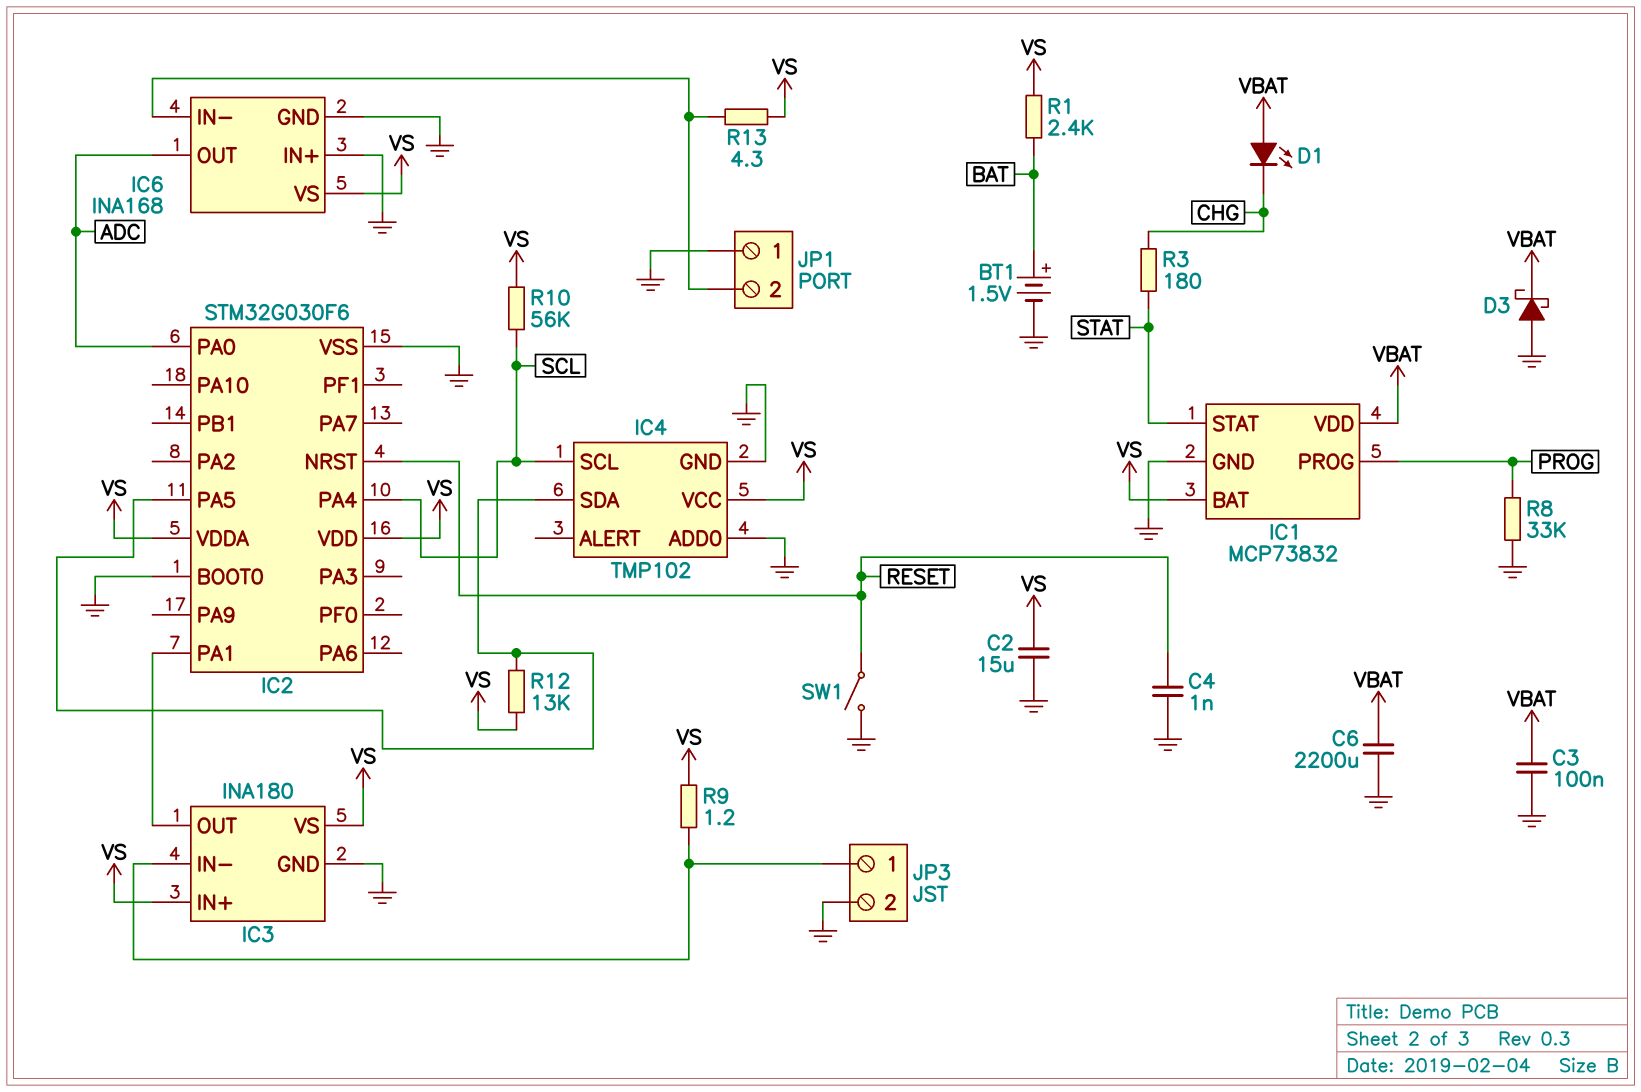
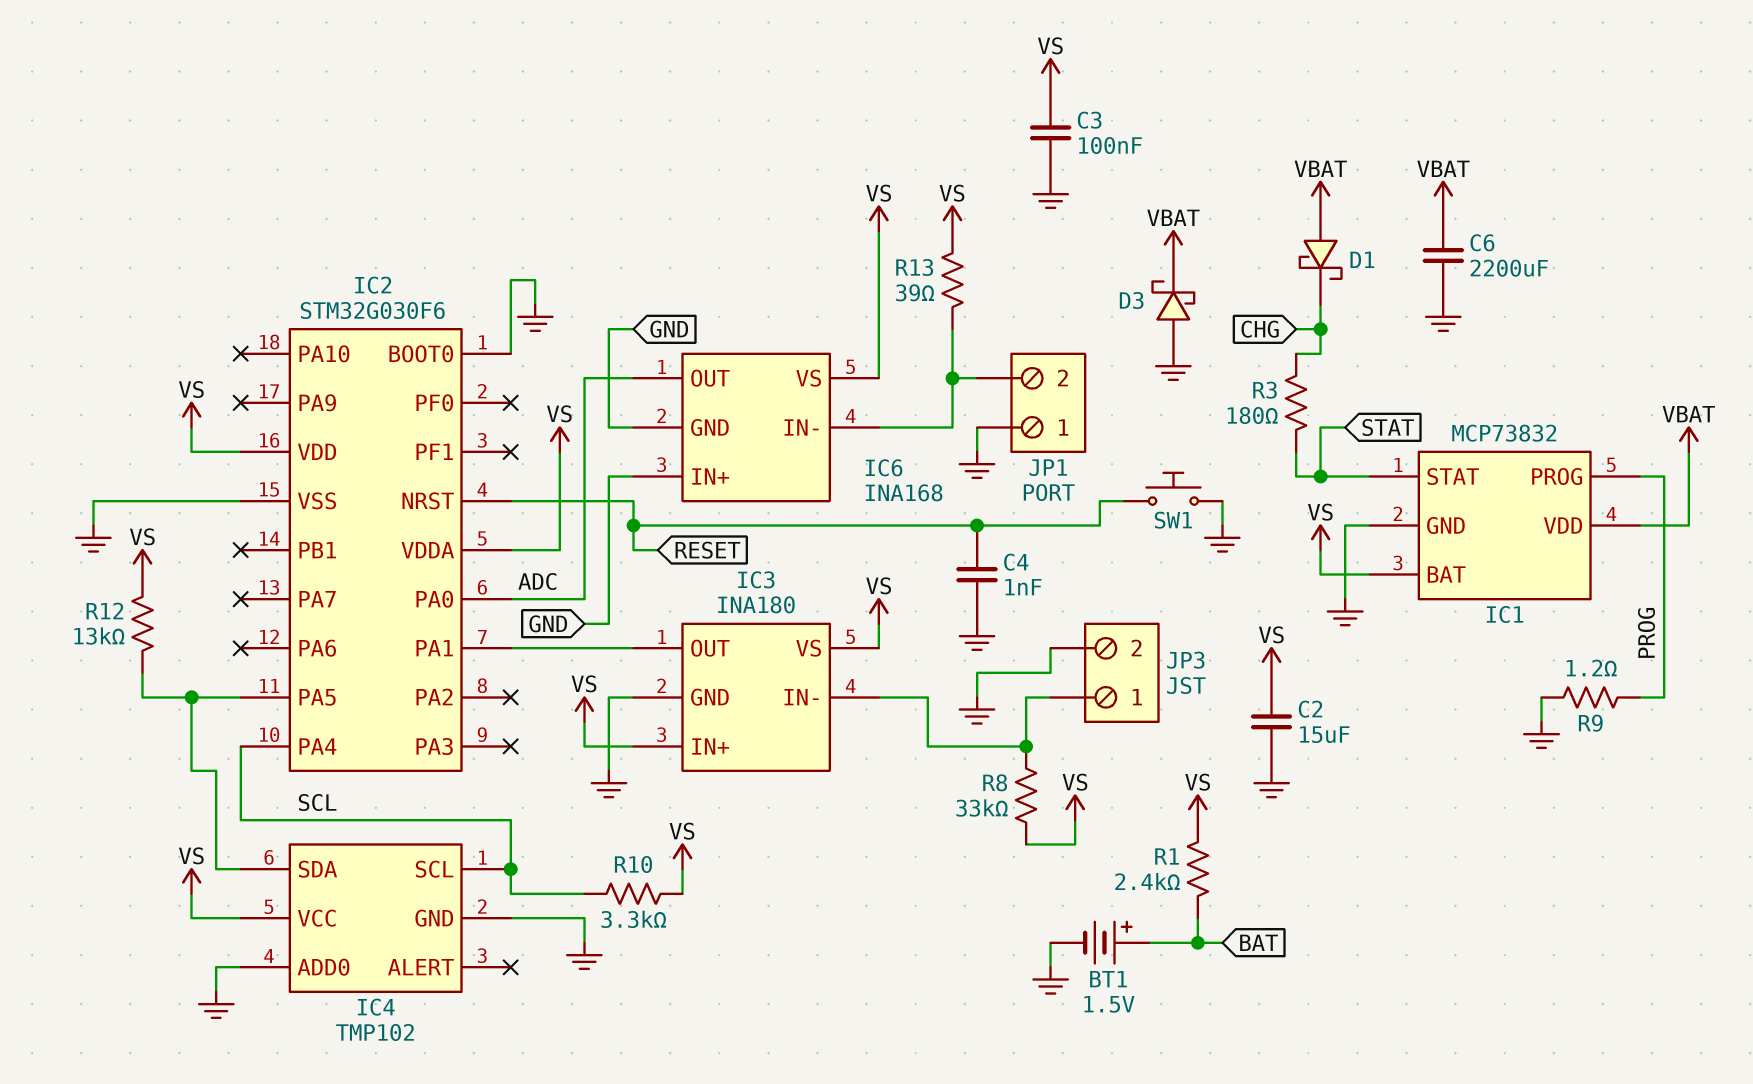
C3: 100nF (GND, VBAT) -> 100nF (GND, VS)
D1: LED (A VBAT, K CHG) -> schottky (A VBAT, K CHG)
R8: 33k (GND, PROG) -> 33k (IC3/IN-, VS)
R9: 1.2 (IC3/IN-, VS) -> 1.2 (GND, PROG)
R10: 56k (SCL, VS) -> 3.3k (SCL, VS)
R13: 4.3 (IC6/IN-, VS) -> 39 (IC6/IN-, VS)
SW1: switch (GND, RESET) -> button (GND, RESET)

